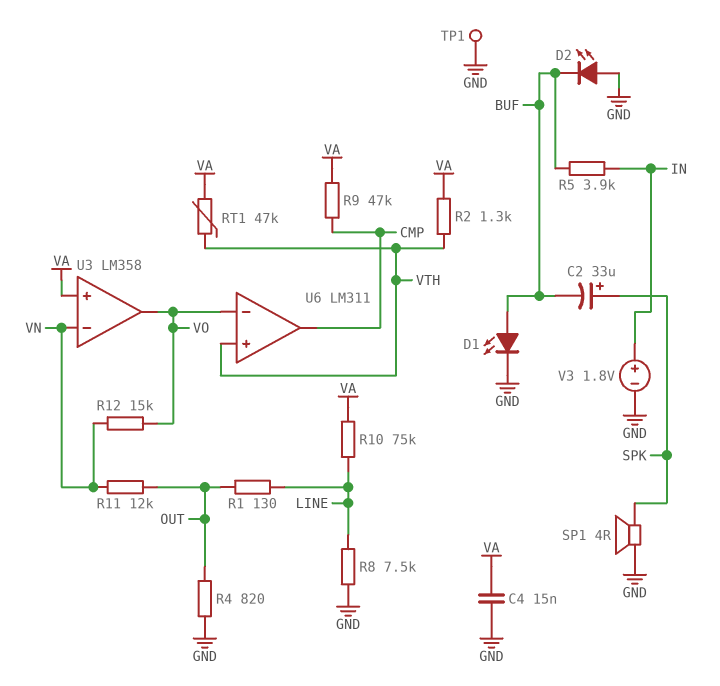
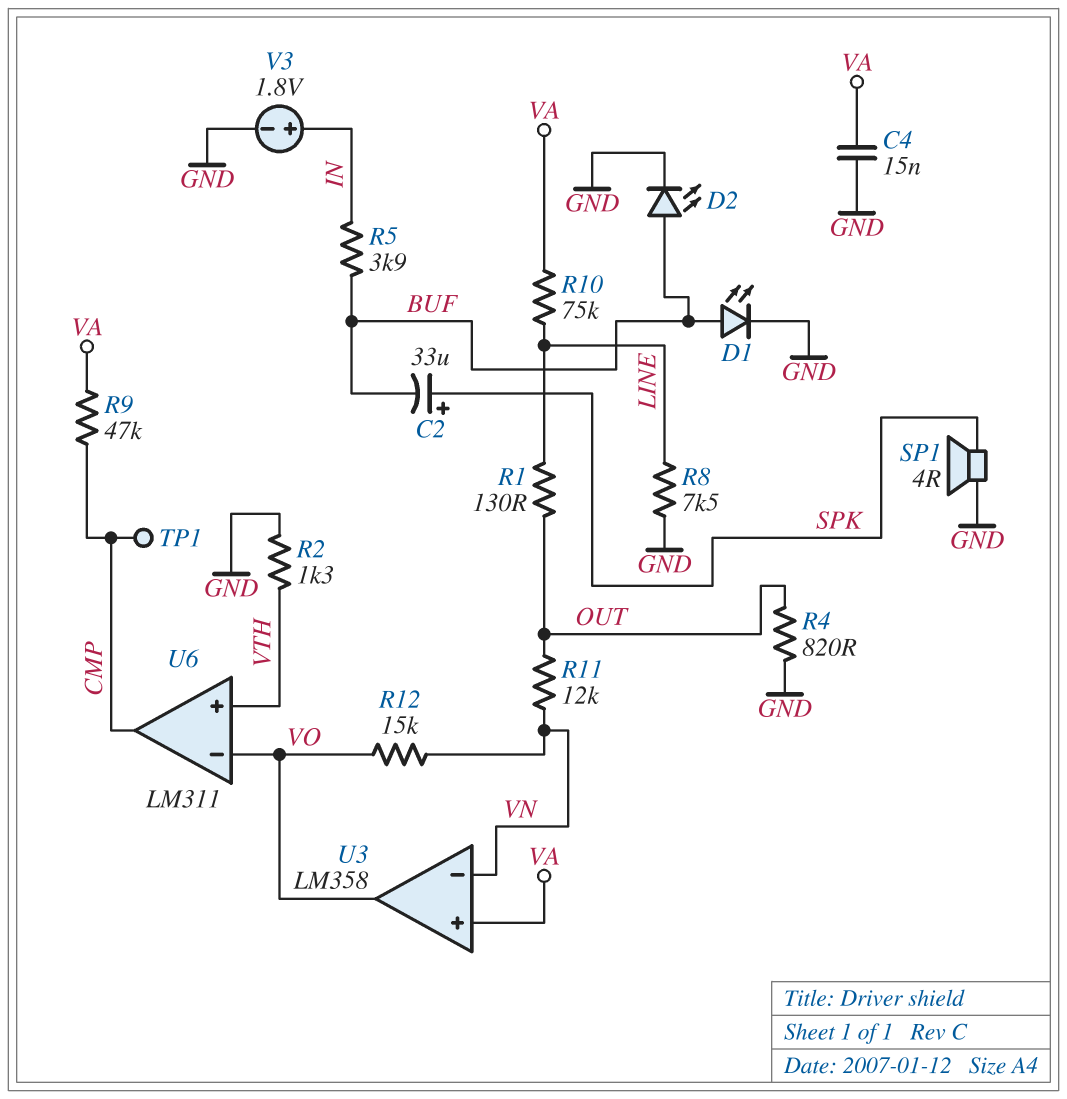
D2: LED (A GND, K BUF) -> LED (A BUF, K GND)
R2: 1.3k (VA, VTH) -> 1.3k (GND, VTH)
RT1: 47k (VA, VTH) -> none
TP1: test point (GND) -> test point (CMP)

